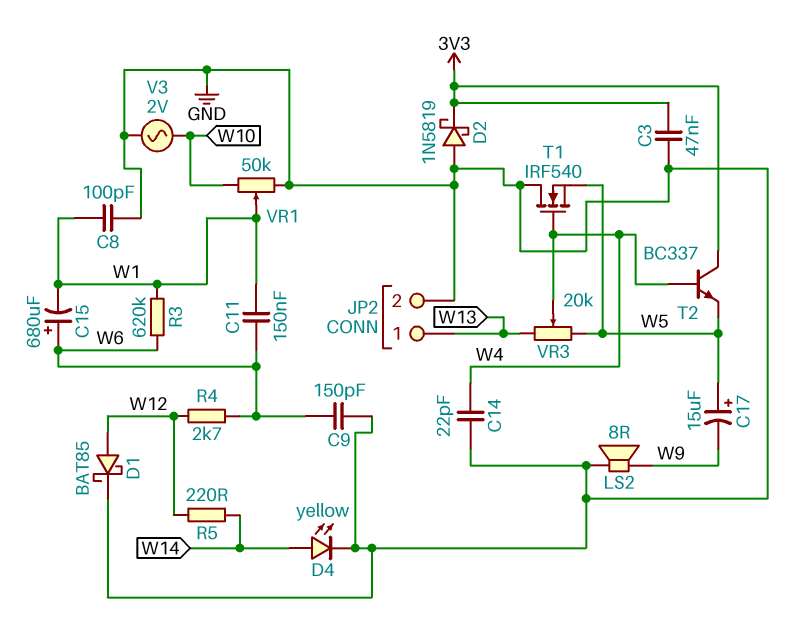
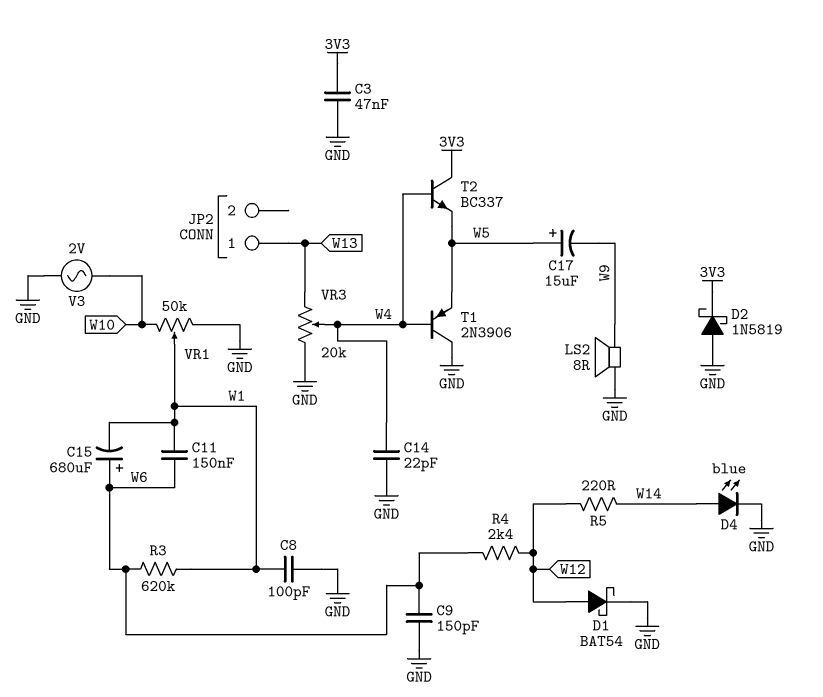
D1: schottky BAT85 (A W12, K GND) -> schottky BAT54 (A W12, K GND)
D4: LED yellow (A W14, K GND) -> LED blue (A W14, K GND)
JP2 pin 2: GND -> none
R4: 2.7k (W6, W12) -> 2.4k (W6, W12)
T1: NMOS IRF540 (G W4, D GND, S W5) -> PNP 2N3906 (B W4, C GND, E W5)
VR3: 20k (W5, W13, wiper W4) -> 20k (GND, W13, wiper W4)

